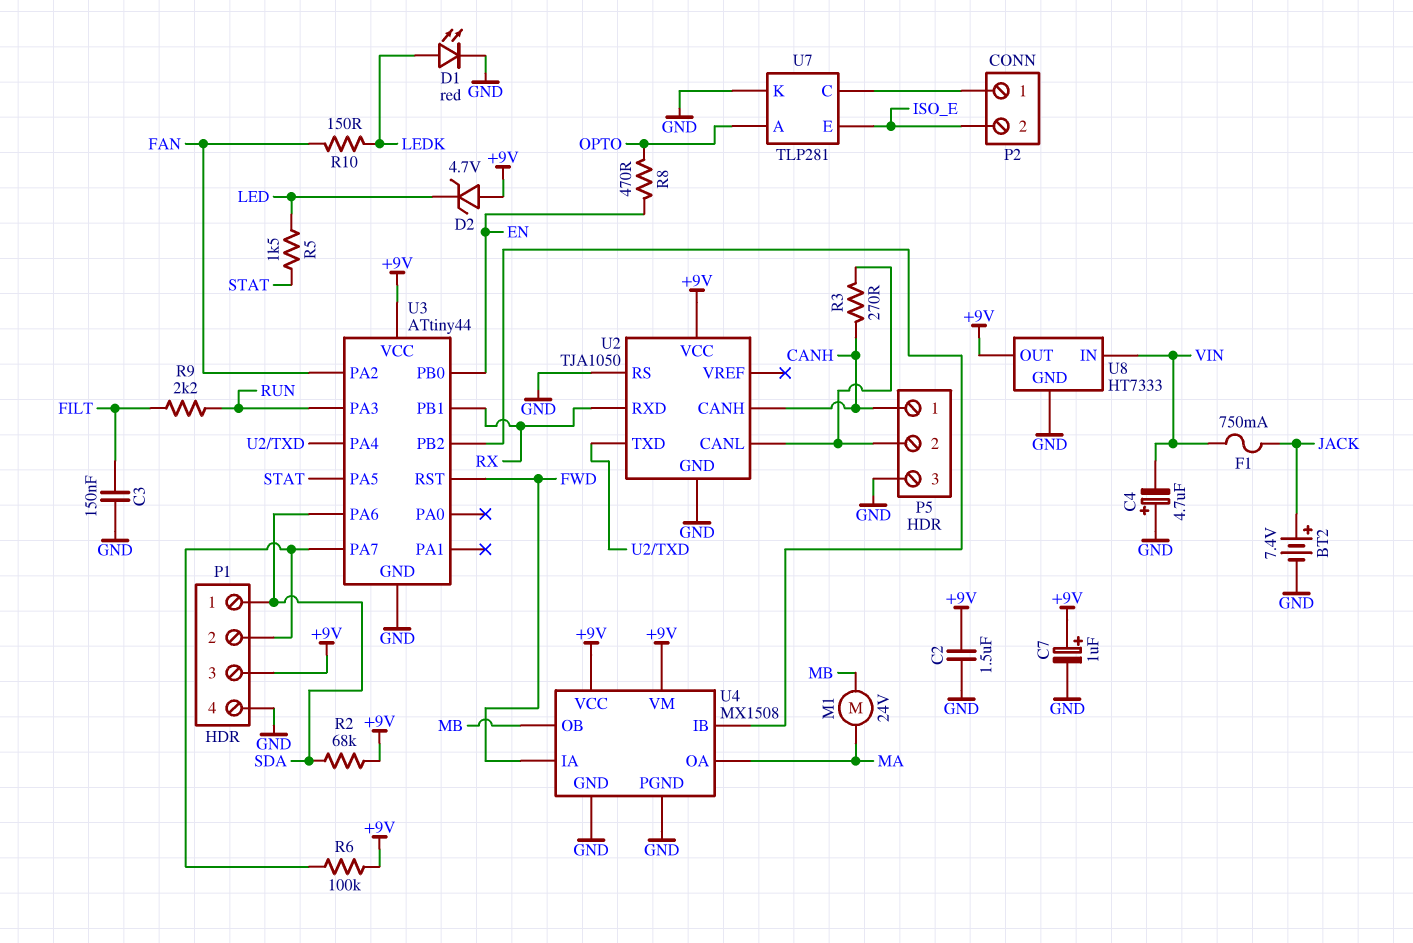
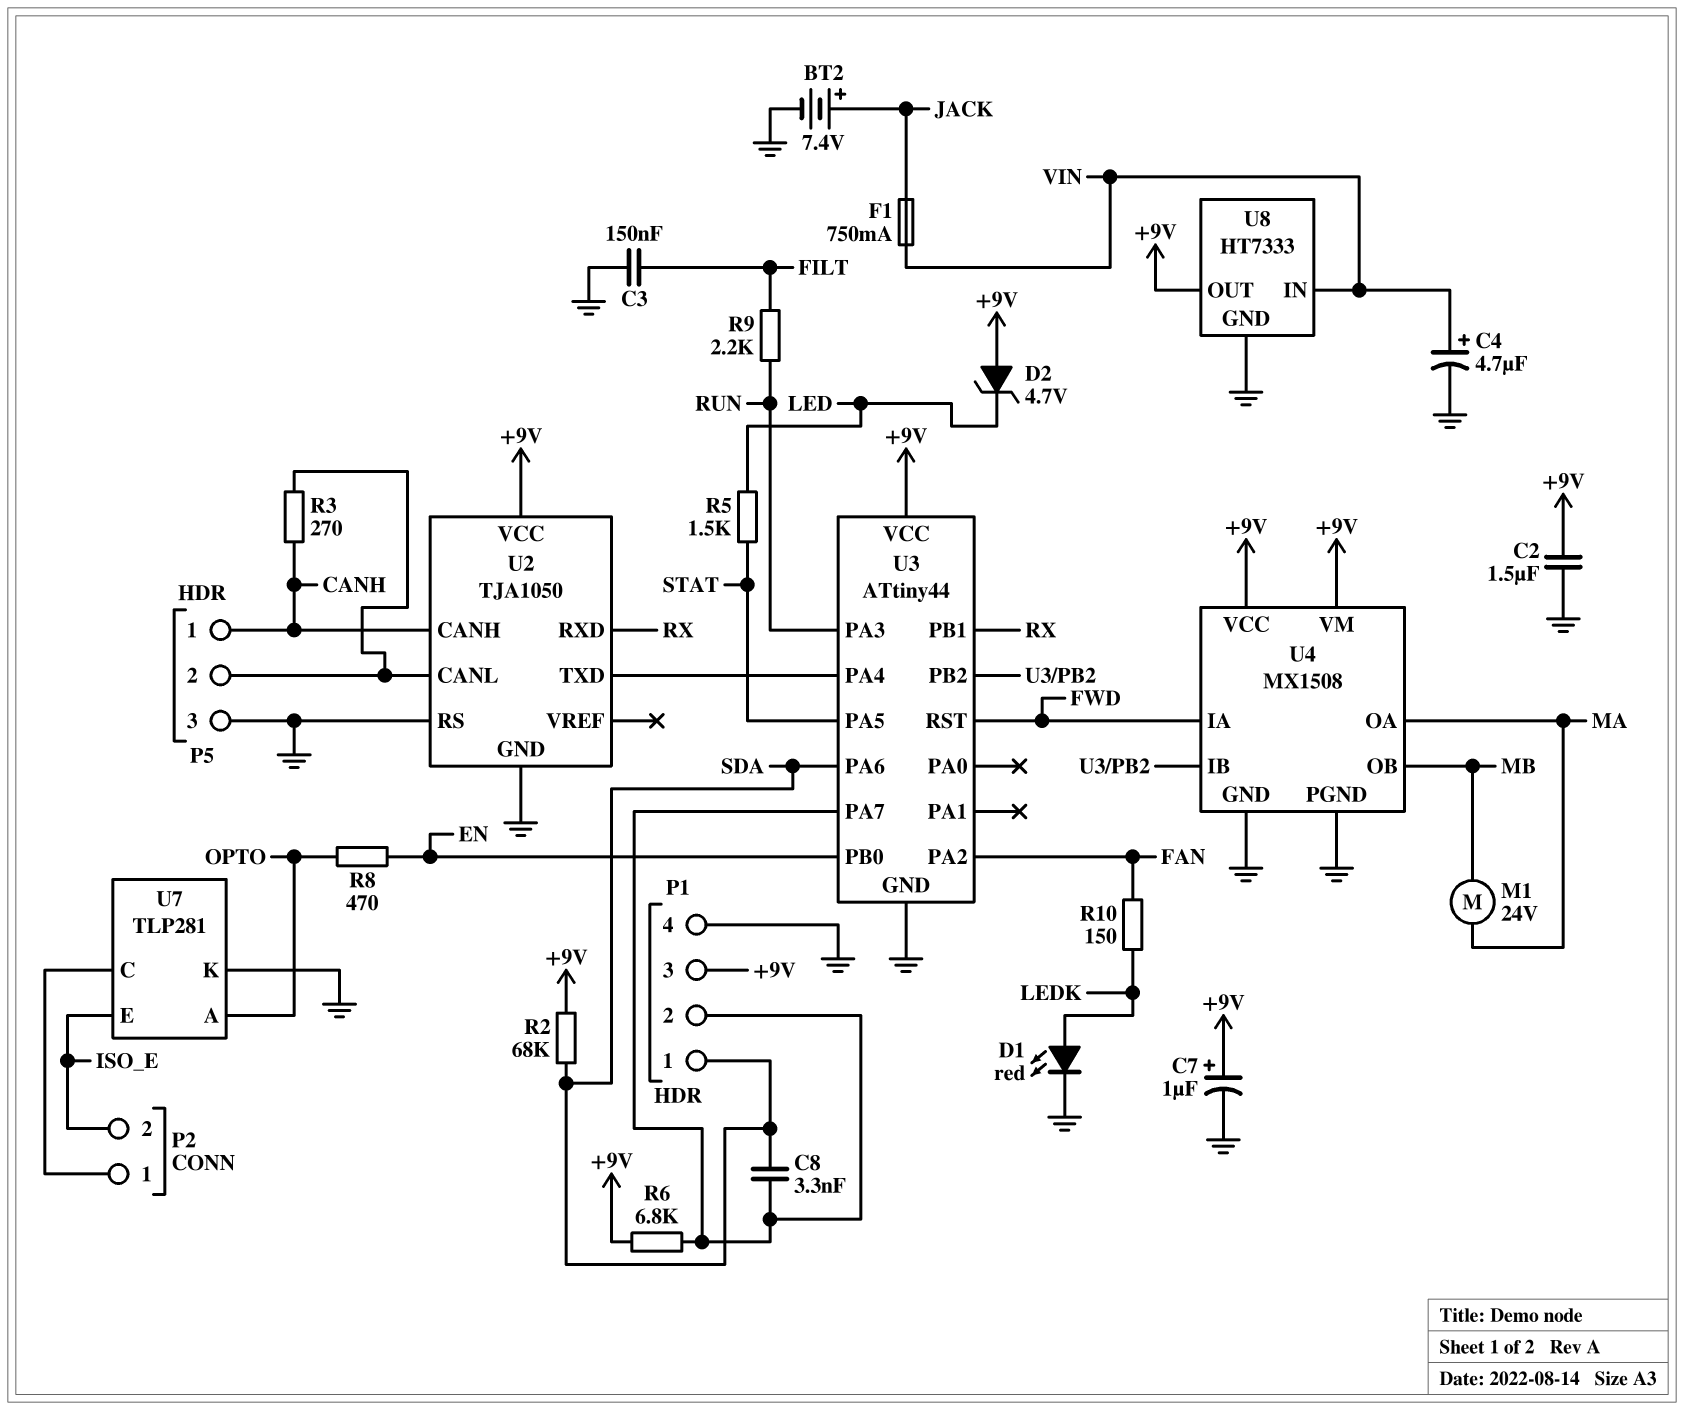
C4: 4.7uF (plus GND, minus VIN) -> 4.7uF (plus VIN, minus GND)
C8: none -> 3.3nF (P1/2, SDA)
R6: 100k (+9V, P1/2) -> 6.8k (+9V, P1/2)

